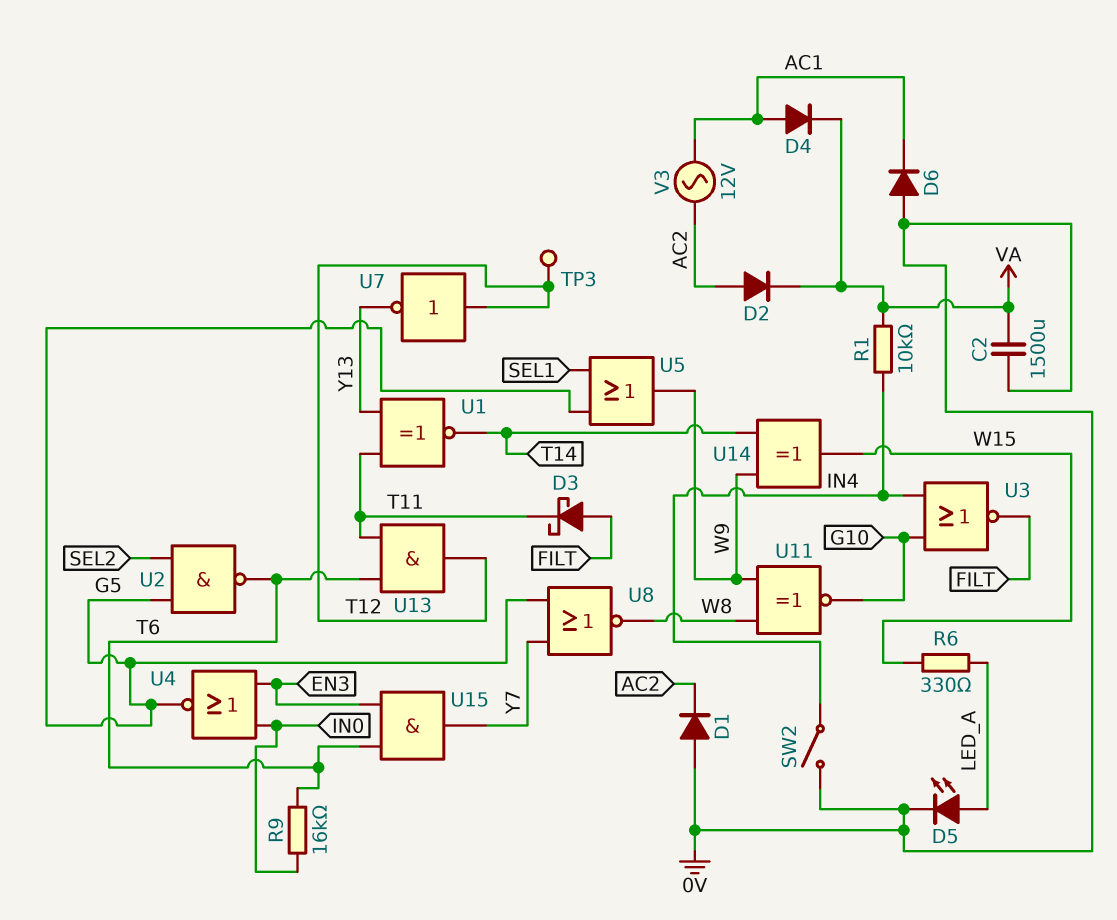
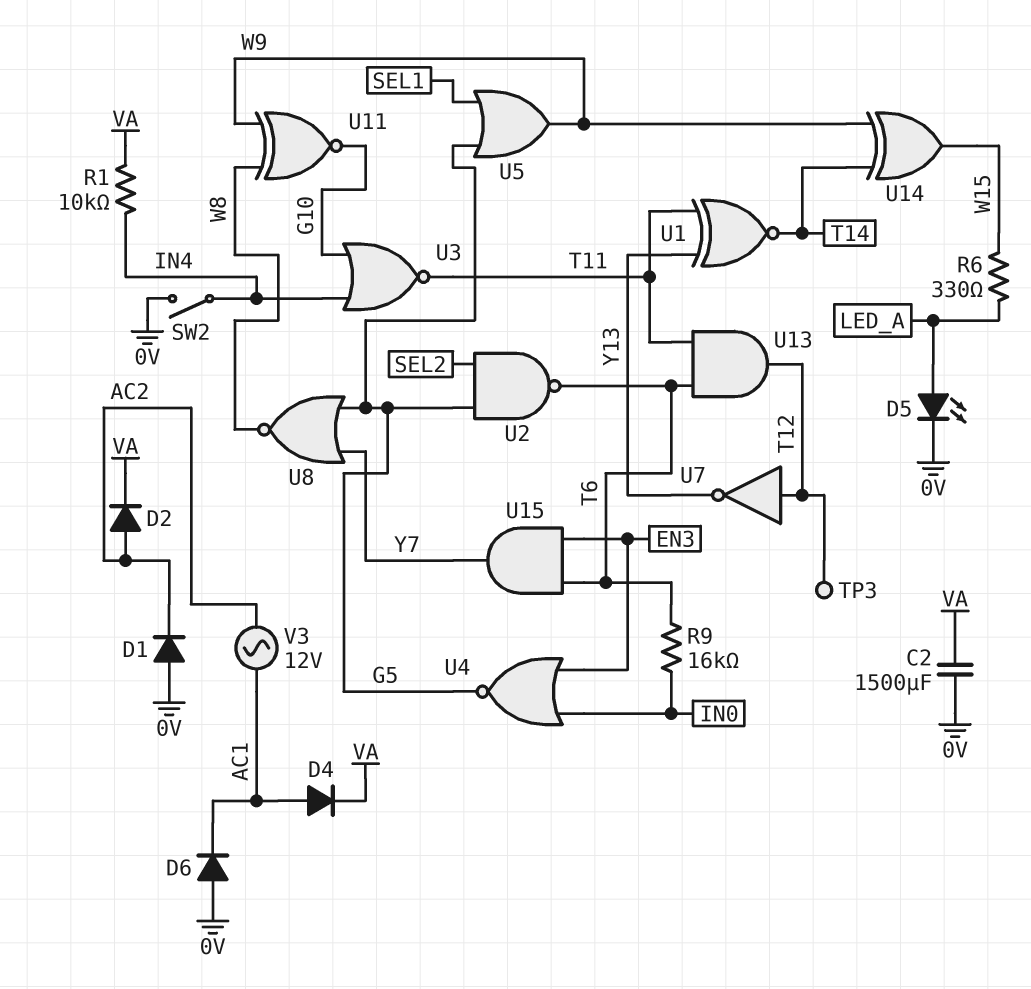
D3: schottky (A FILT, K T11) -> none
U3: NOR (in G10, in IN4, out FILT) -> NOR (in G10, in IN4, out T11)

